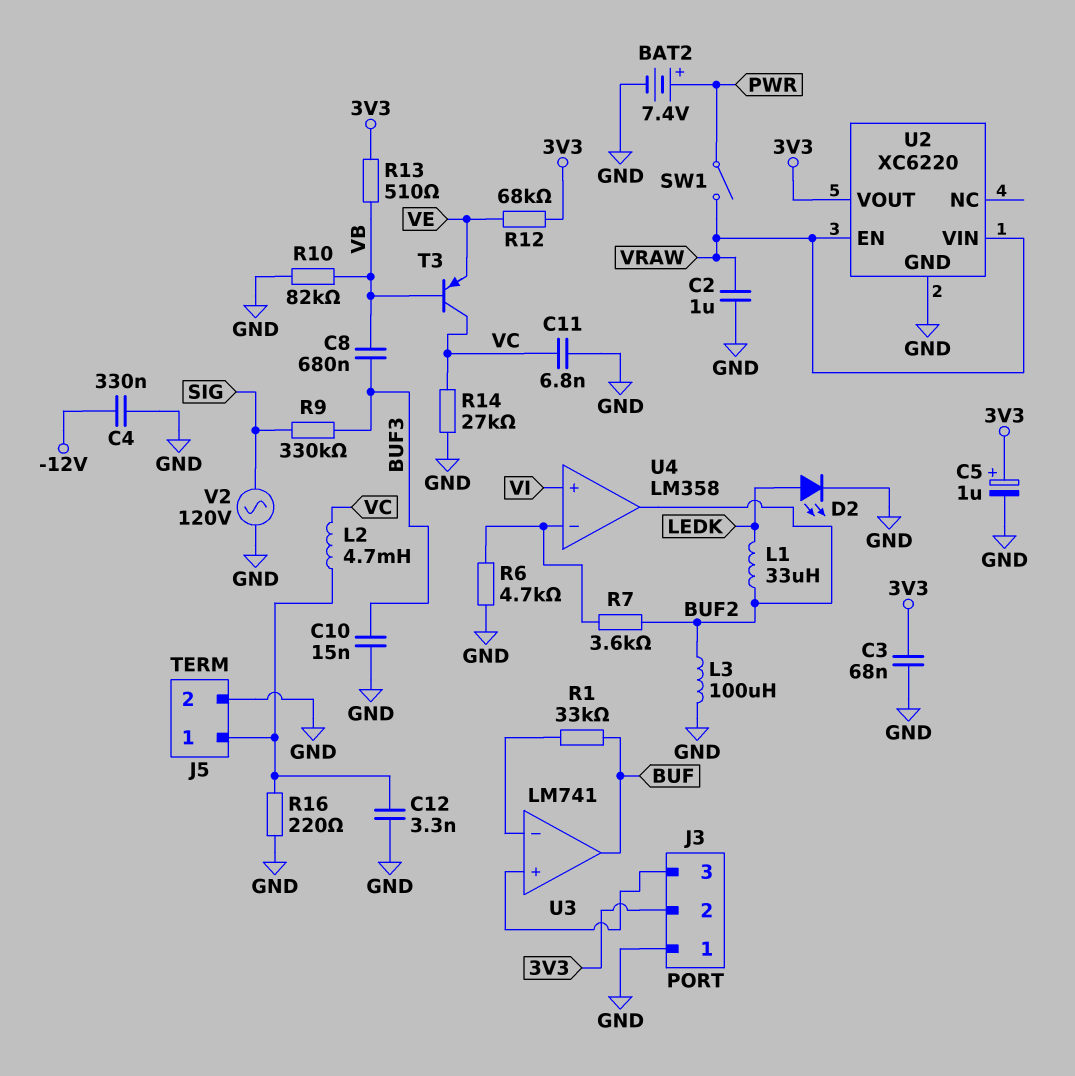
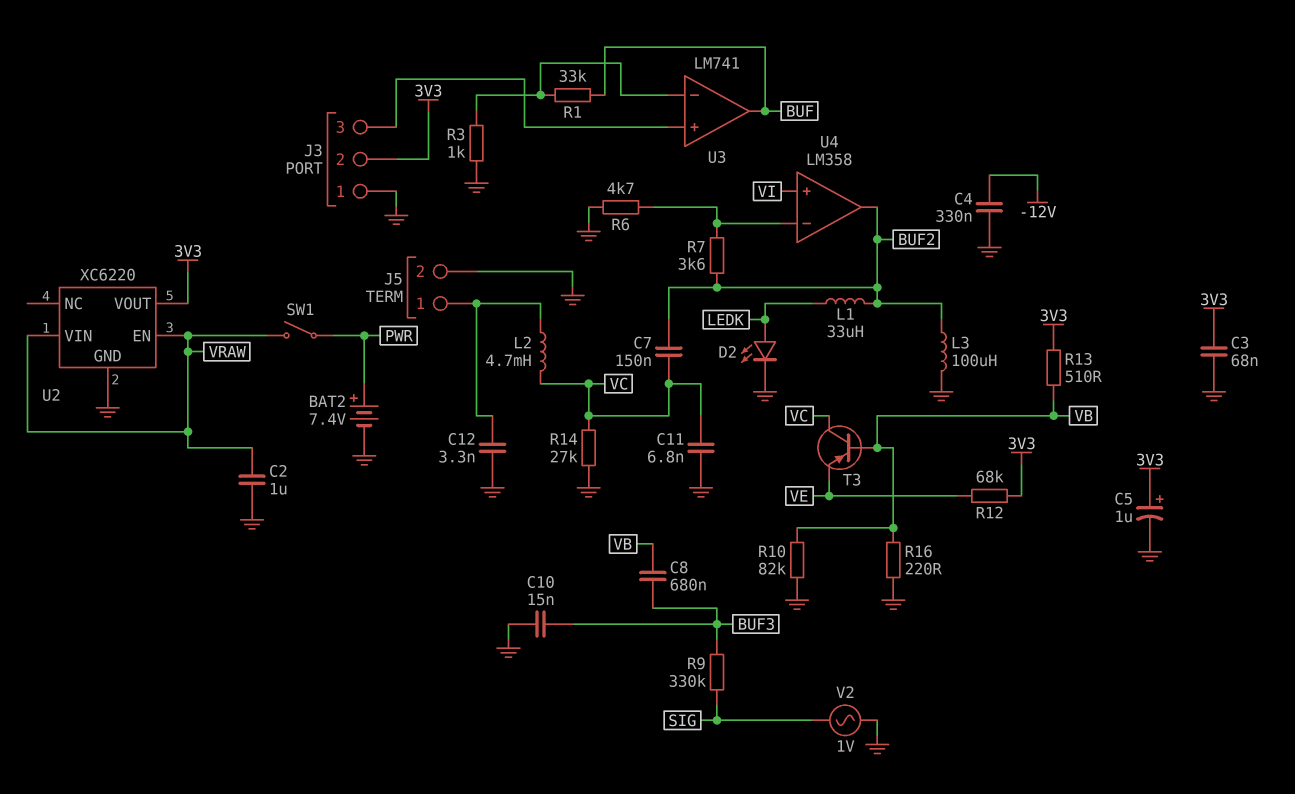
C7: none -> 150nF (BUF2, VC)
R3: none -> 1k (GND, U3/in-)
R16: 220 (GND, J5/1) -> 220 (GND, VB)
V2: AC 120V (GND, SIG) -> AC 1V (GND, SIG)

